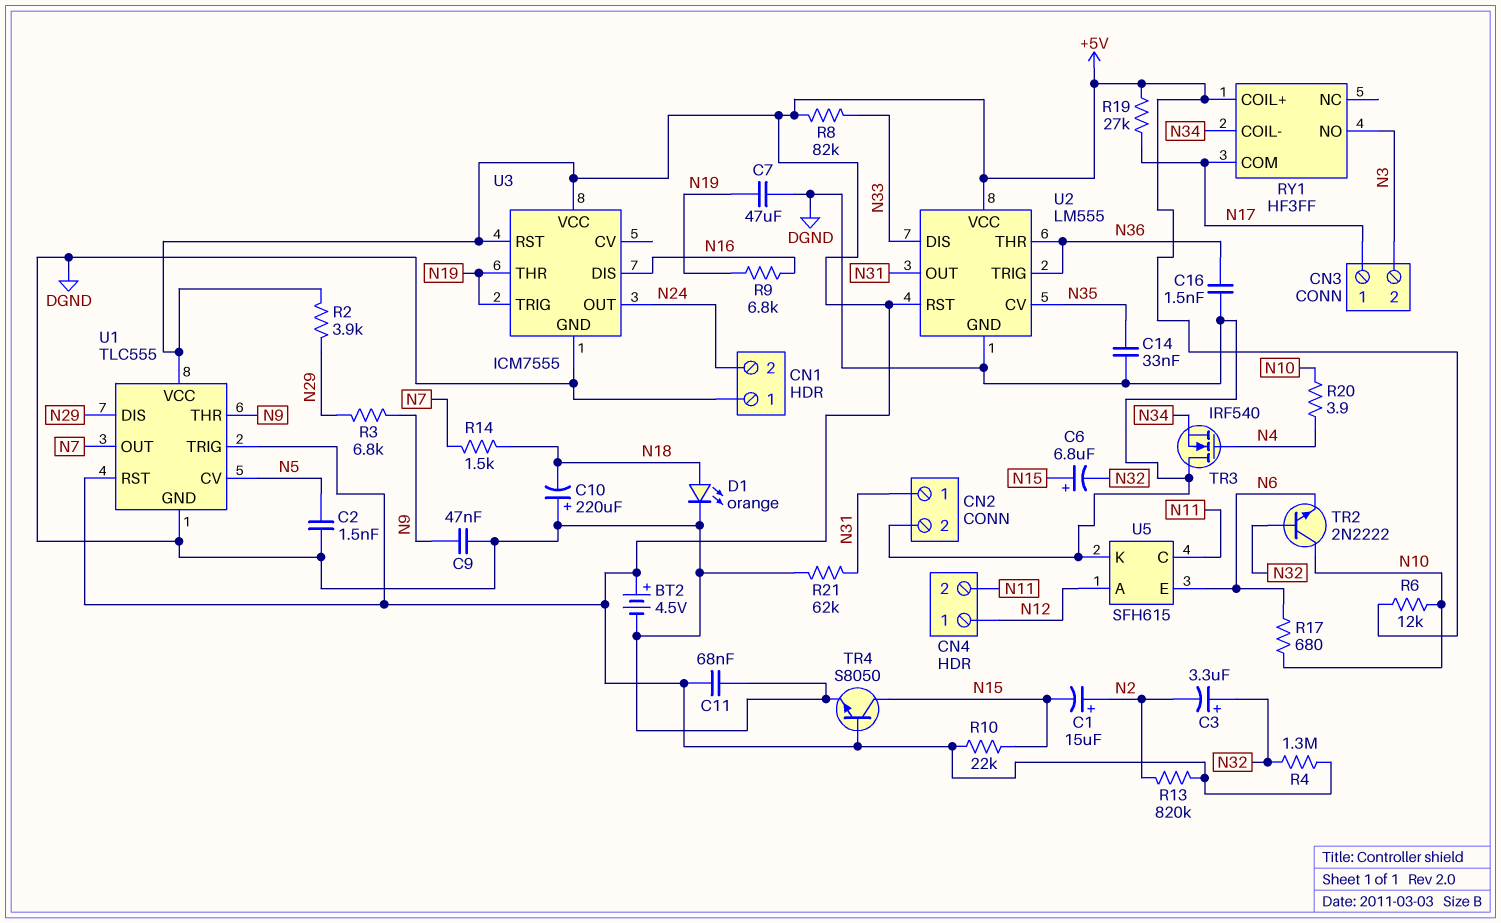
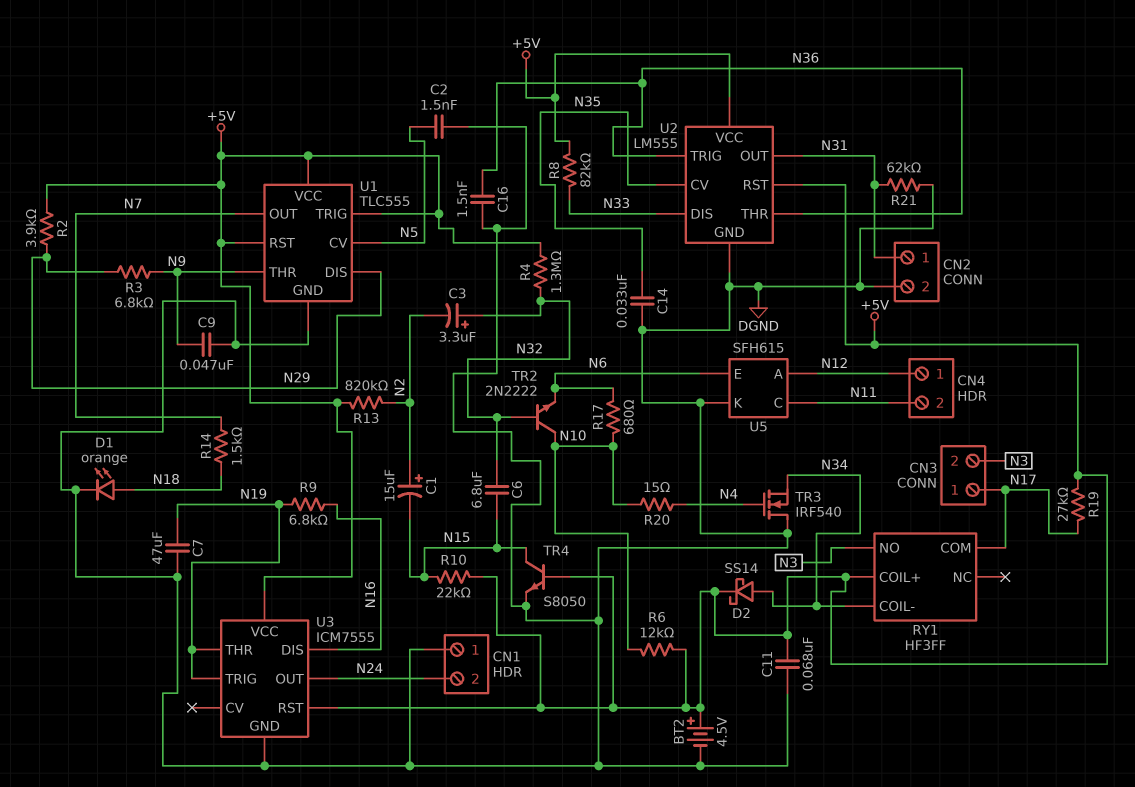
C6: 6.8uF (plus N15, minus N32) -> 6.8uF (N15, N32)
C10: 220uF (plus DGND, minus N18) -> none
D2: none -> schottky SS14 (A N34, K +5V)
R20: 3.9 (N4, N10) -> 15 (N4, N10)

